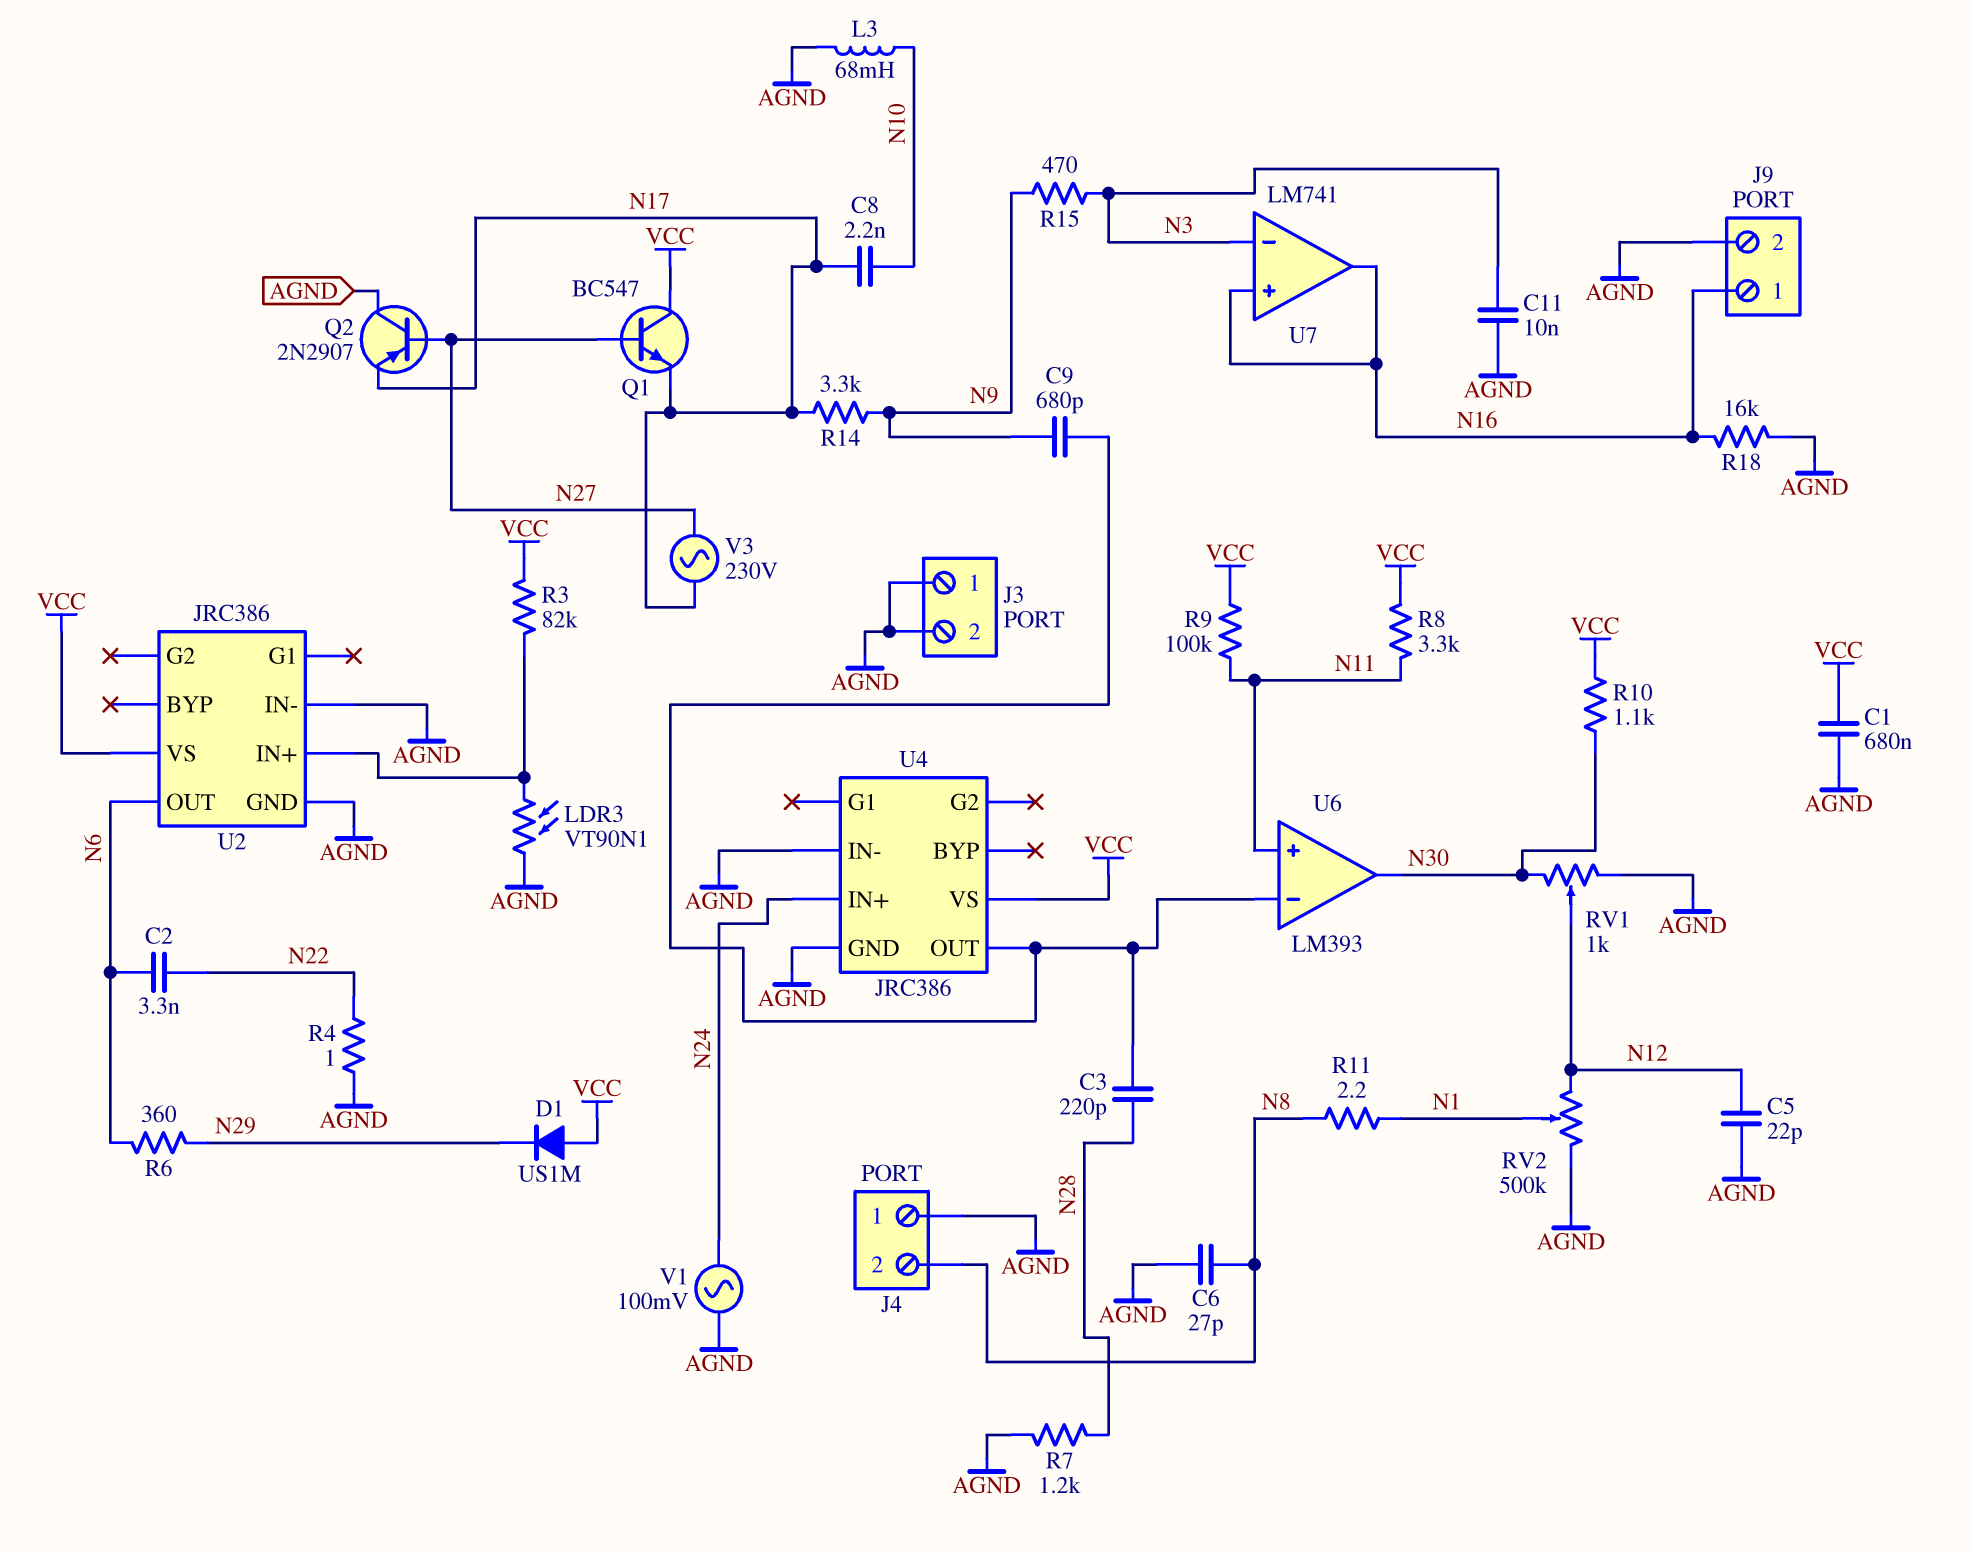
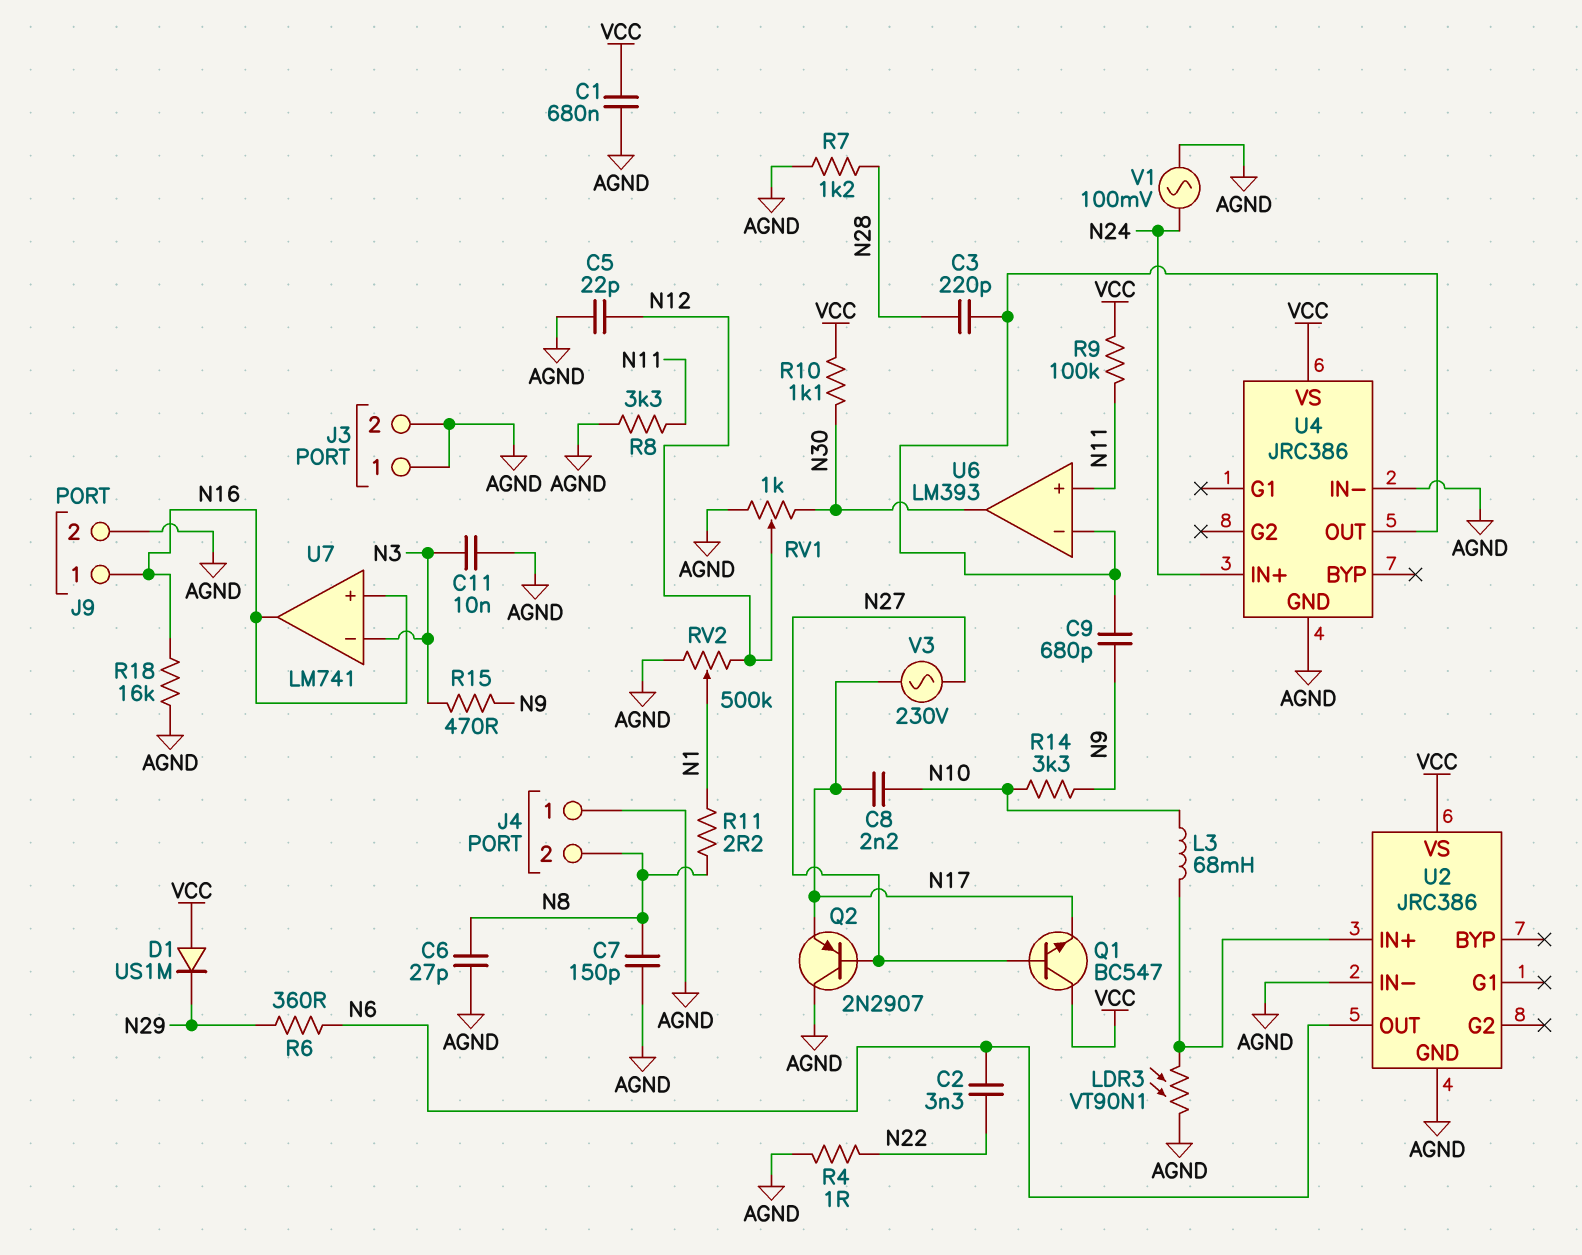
C7: none -> 150pF (AGND, N8)
L3: 68mH (AGND, N10) -> 68mH (N10, U2/IN+)
R3: 82k (U2/IN+, VCC) -> none
R8: 3.3k (N11, VCC) -> 3.3k (AGND, N11)
R14: 3.3k (N9, N17) -> 3.3k (N9, N10)

